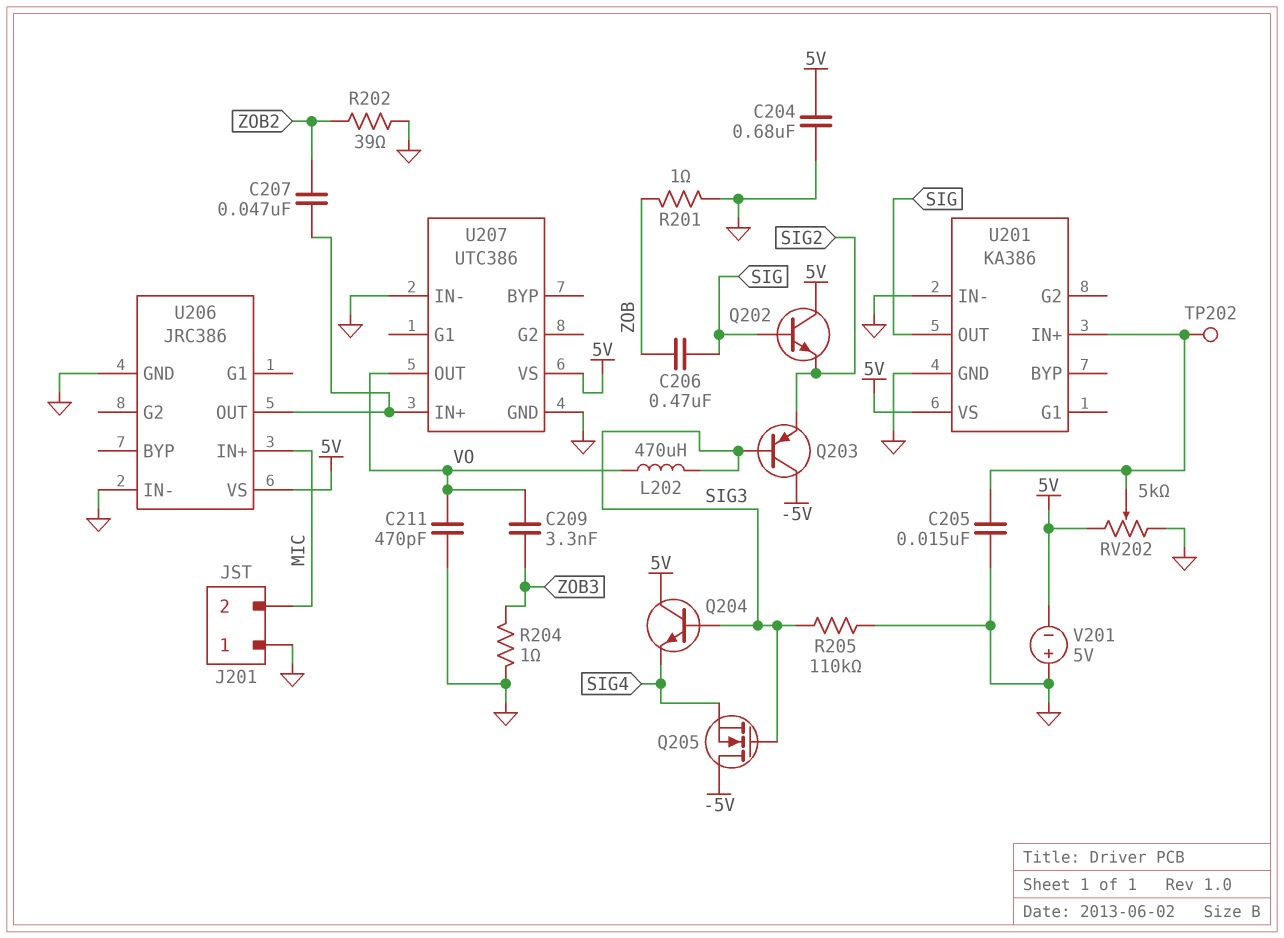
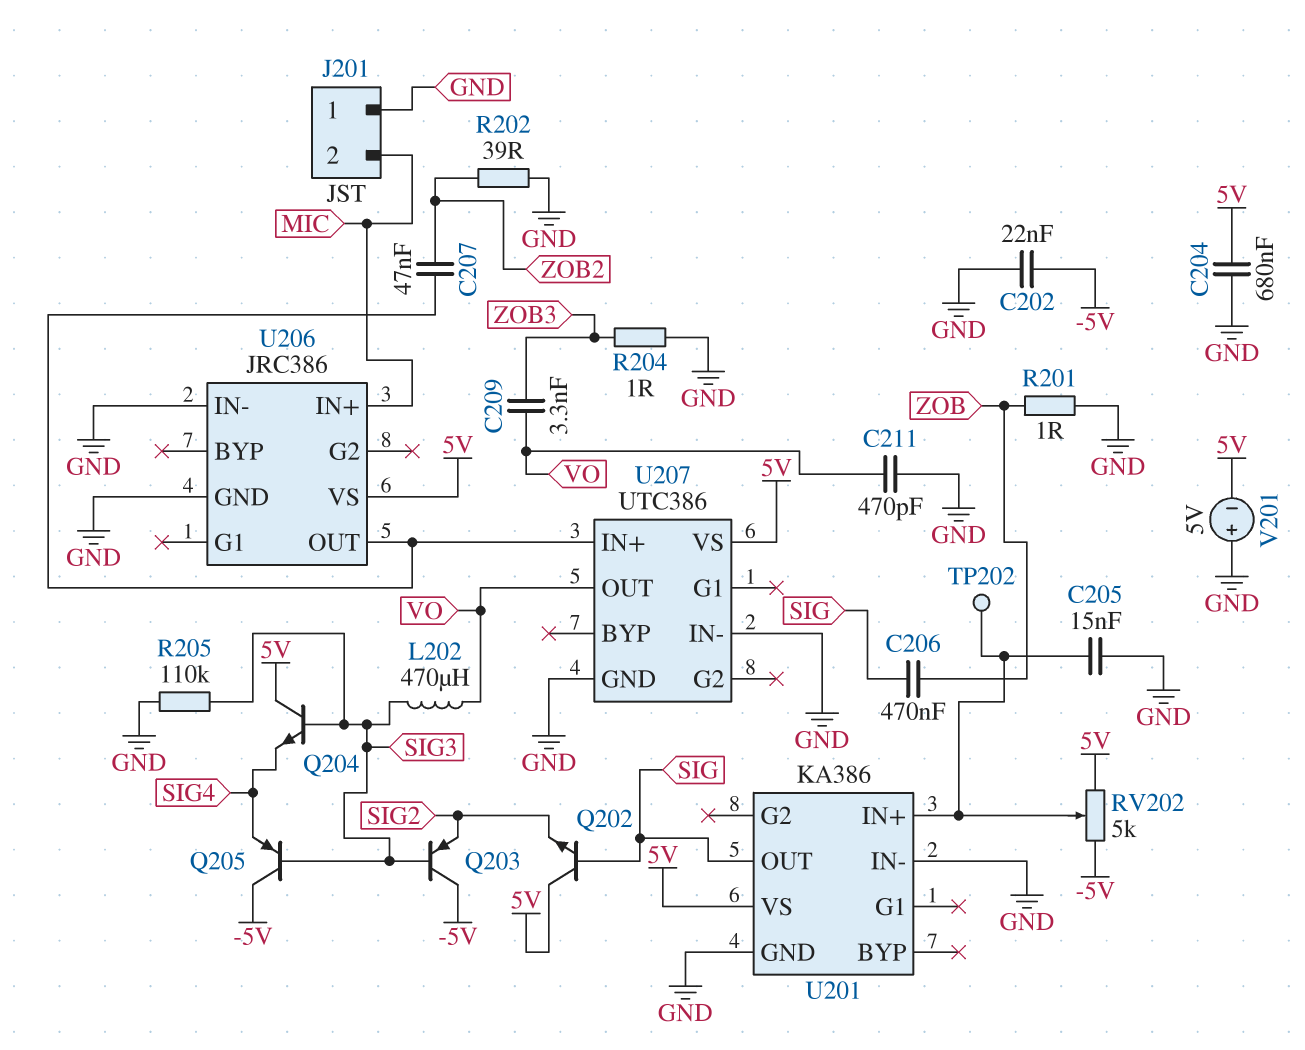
C202: none -> 22nF (-5V, GND)
Q205: NMOS (G SIG3, D -5V, S SIG4) -> PNP (B SIG3, C -5V, E SIG4)
RV202: 5k (5V, GND, wiper U201/IN+) -> 5k (-5V, 5V, wiper U201/IN+)

